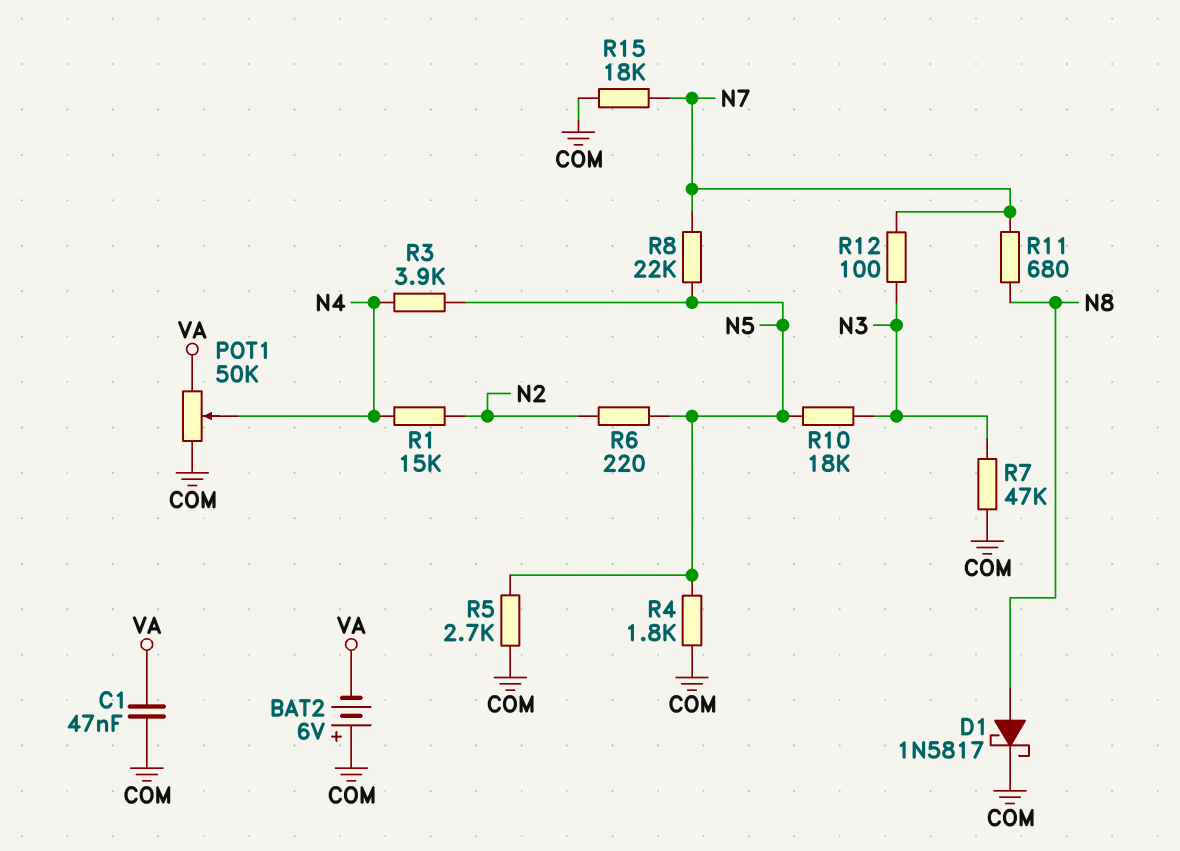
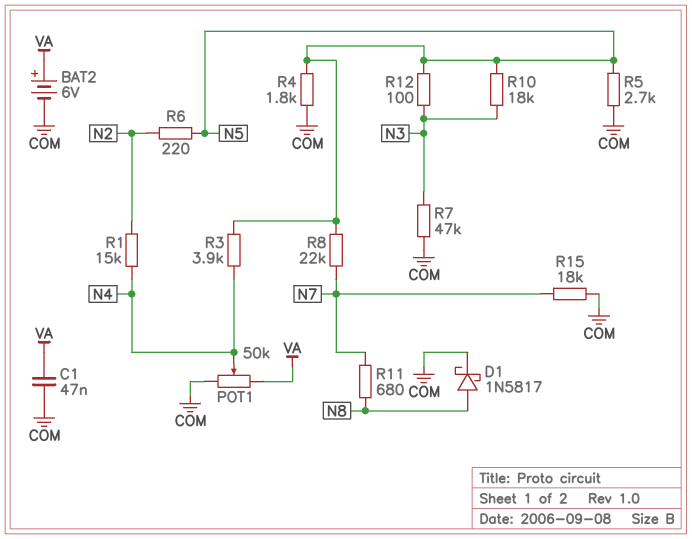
BAT2: 6V (plus COM, minus VA) -> 6V (plus VA, minus COM)
R12: 100 (N3, N7) -> 100 (N3, N5)

